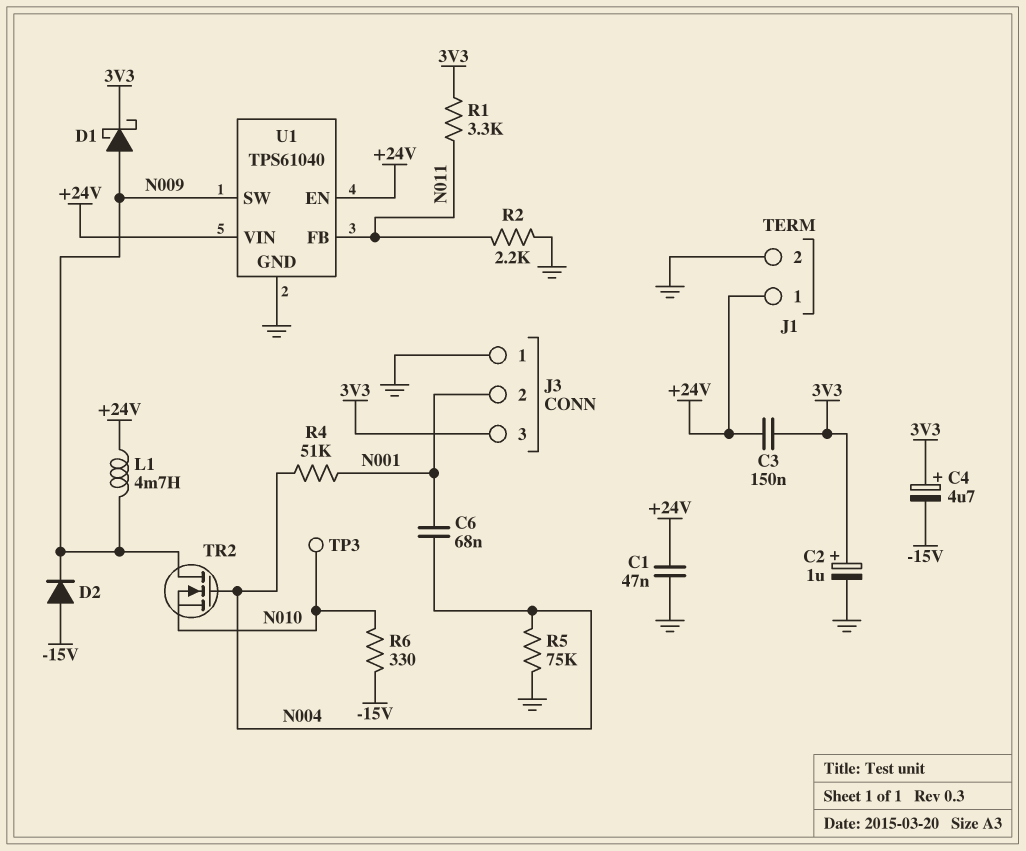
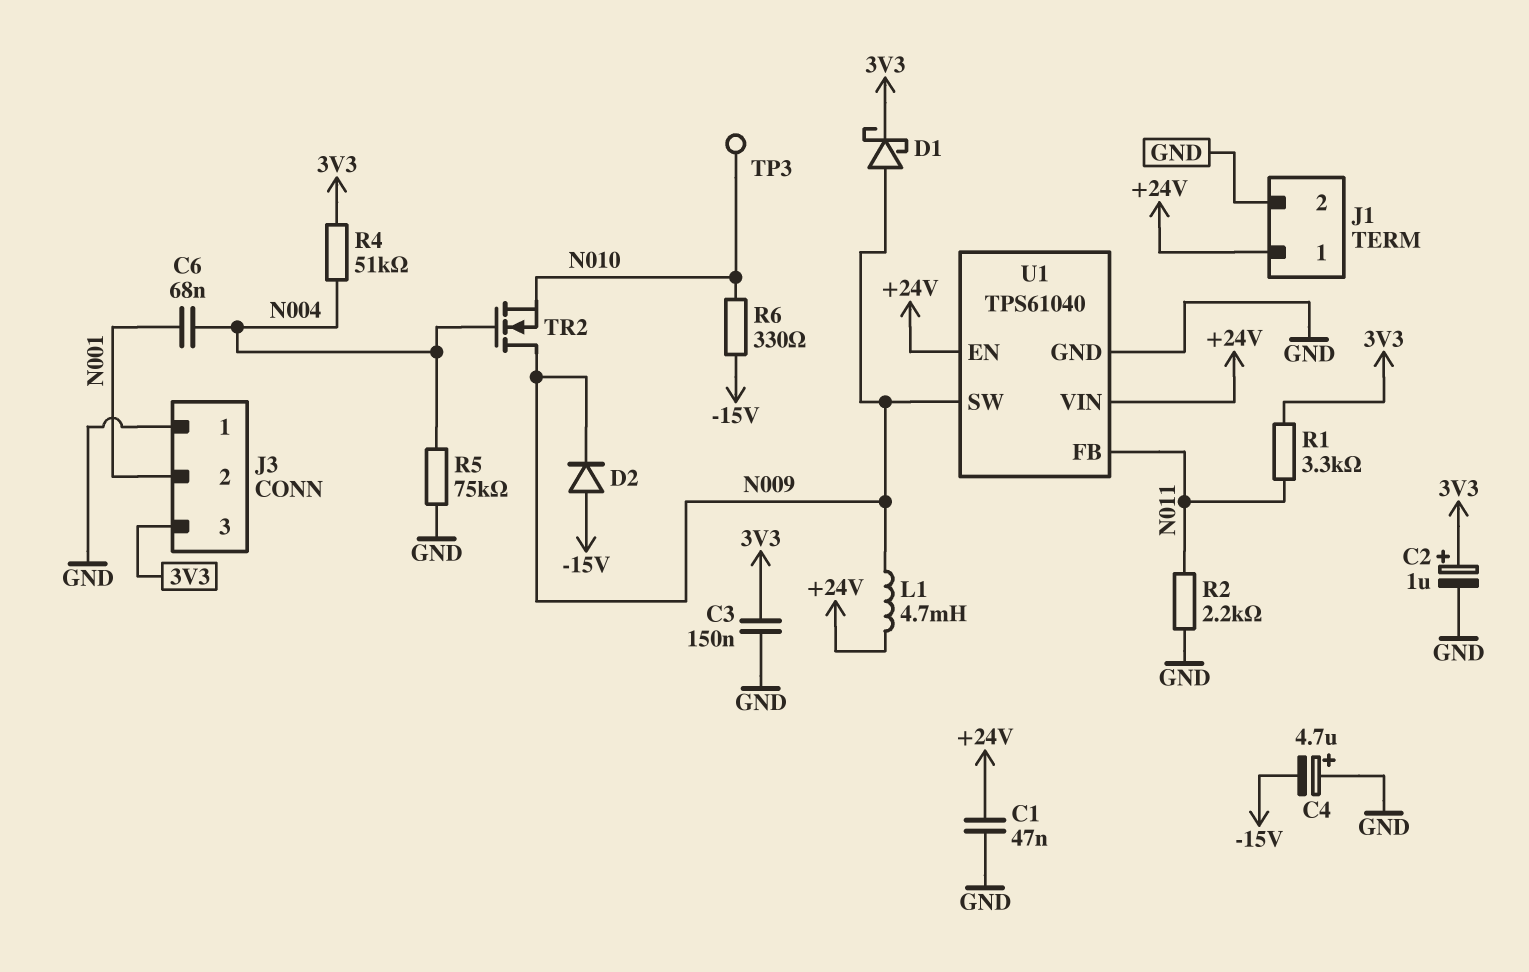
C3: 150nF (+24V, 3V3) -> 150nF (3V3, GND)
C4: 4.7uF (plus 3V3, minus -15V) -> 4.7uF (plus GND, minus -15V)
R4: 51k (N001, N004) -> 51k (3V3, N004)

